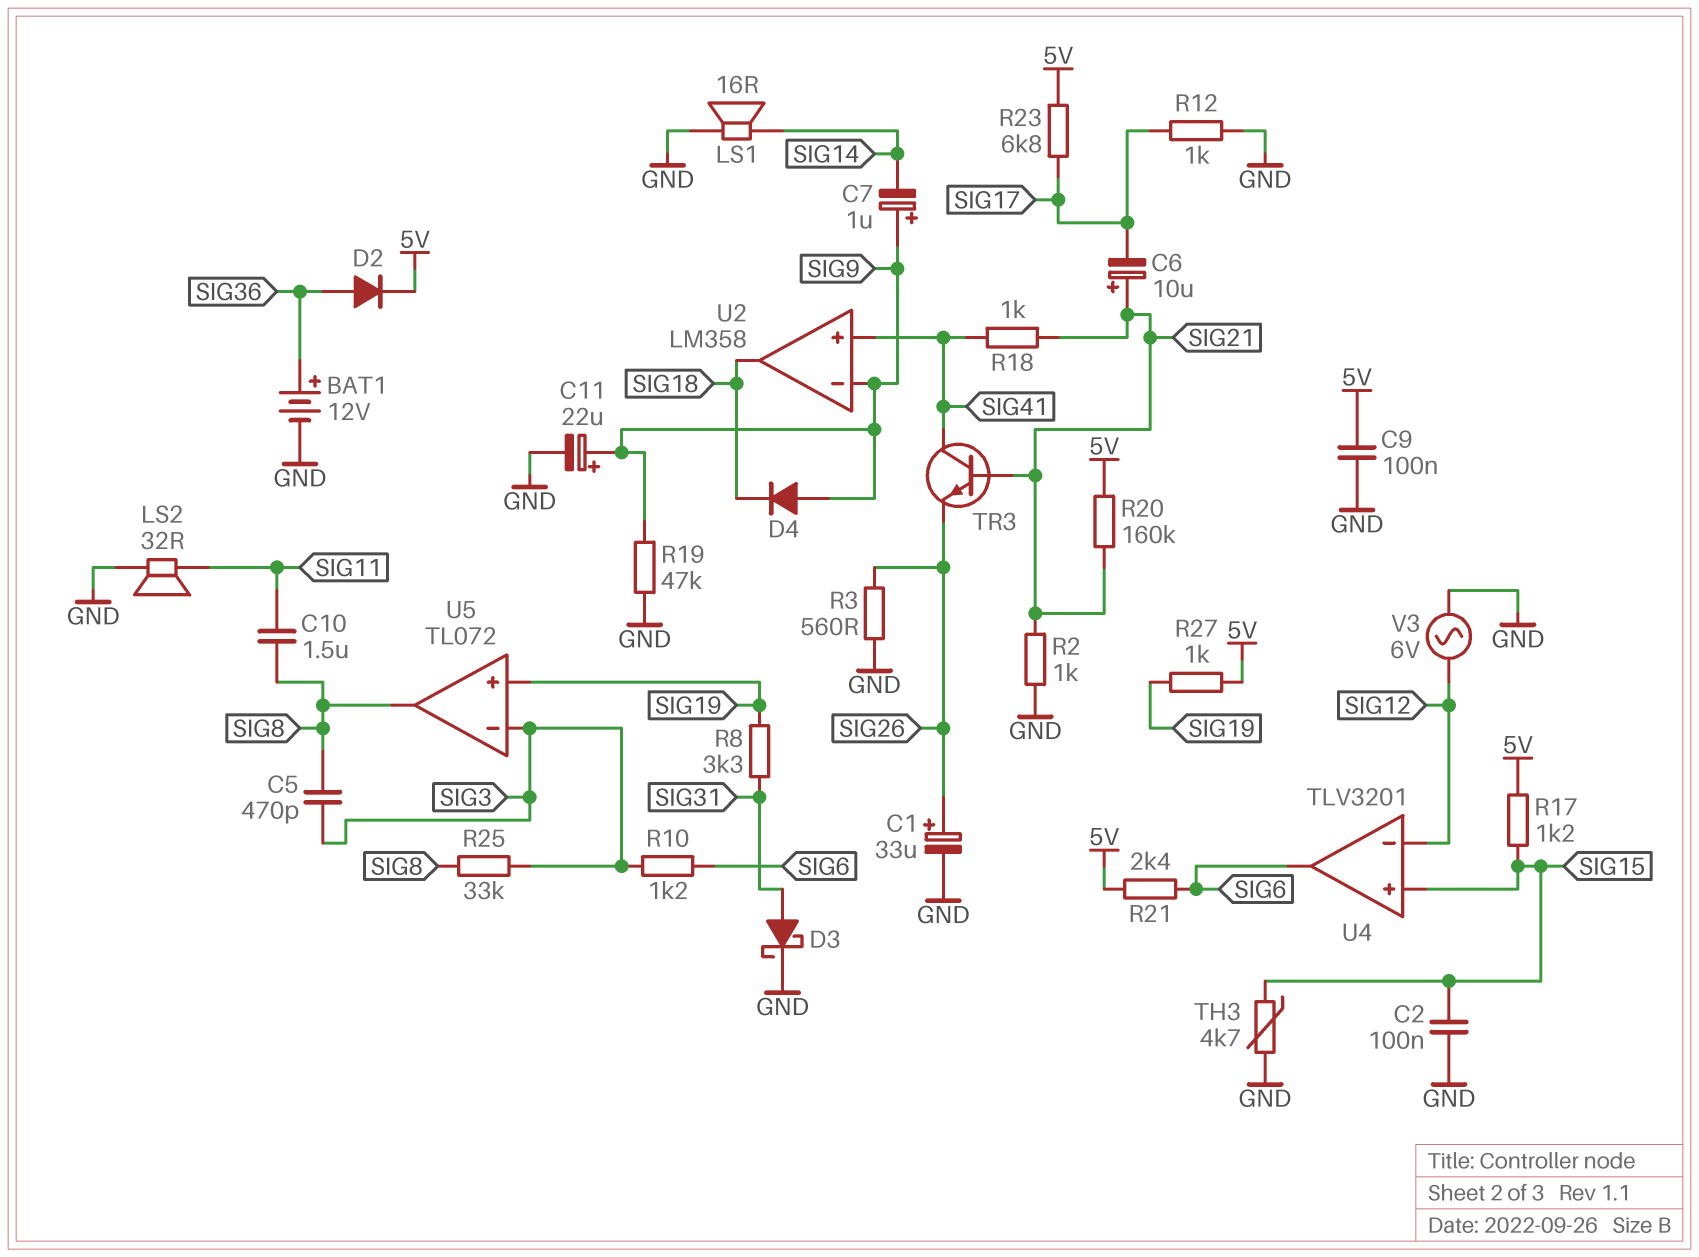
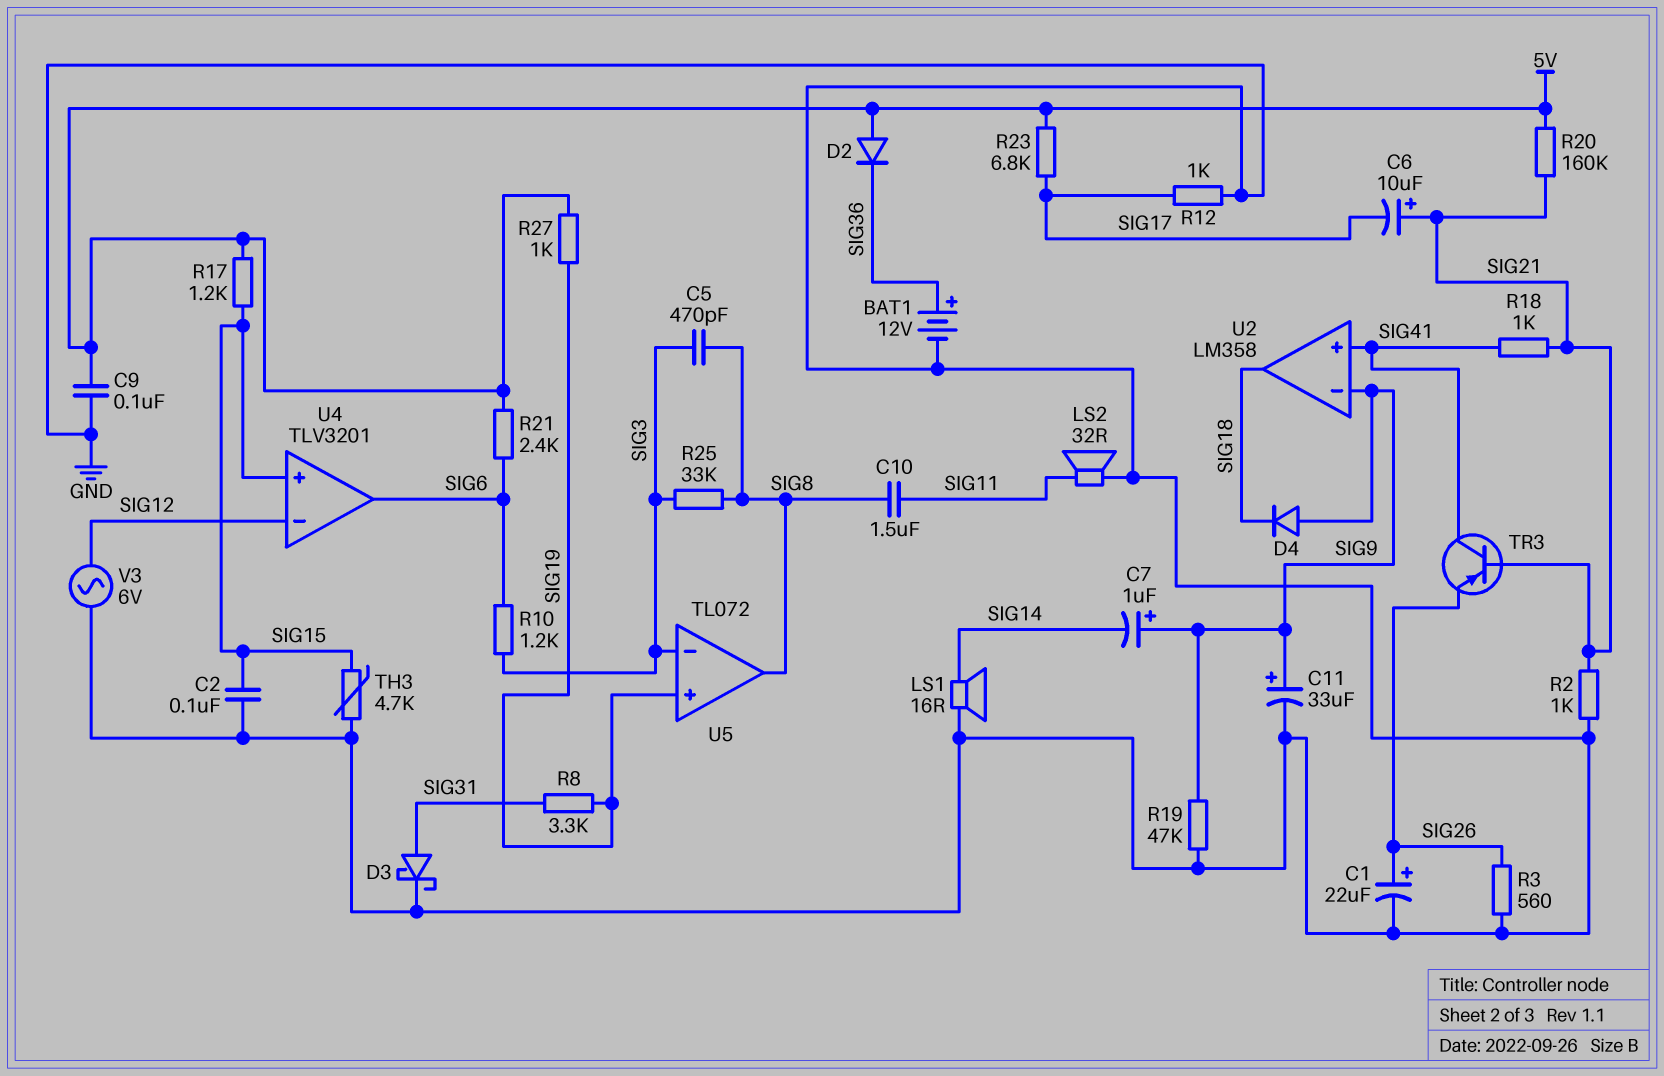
C1: 33uF (plus SIG26, minus GND) -> 22uF (plus SIG26, minus GND)
C11: 22uF (plus SIG9, minus GND) -> 33uF (plus SIG9, minus GND)
D2: diode (A SIG36, K 5V) -> diode (A 5V, K SIG36)
TR3: NPN (B SIG21, C SIG41, E SIG26) -> PNP (B SIG21, C SIG41, E SIG26)

